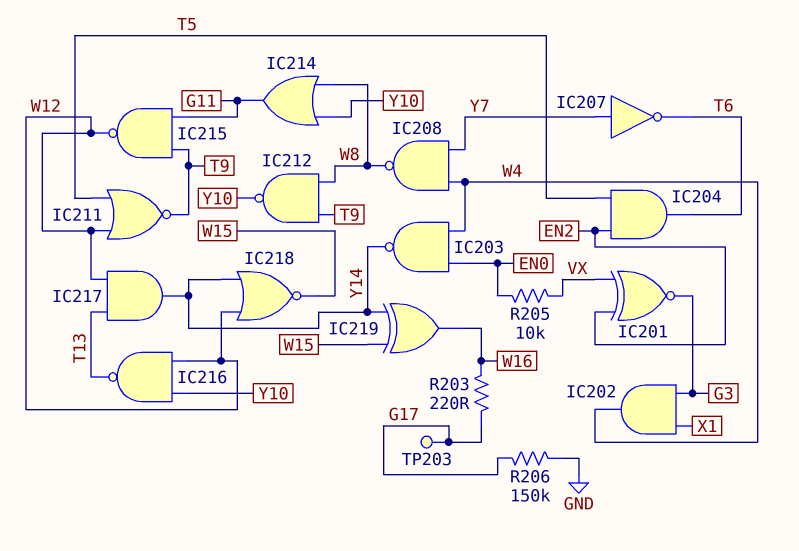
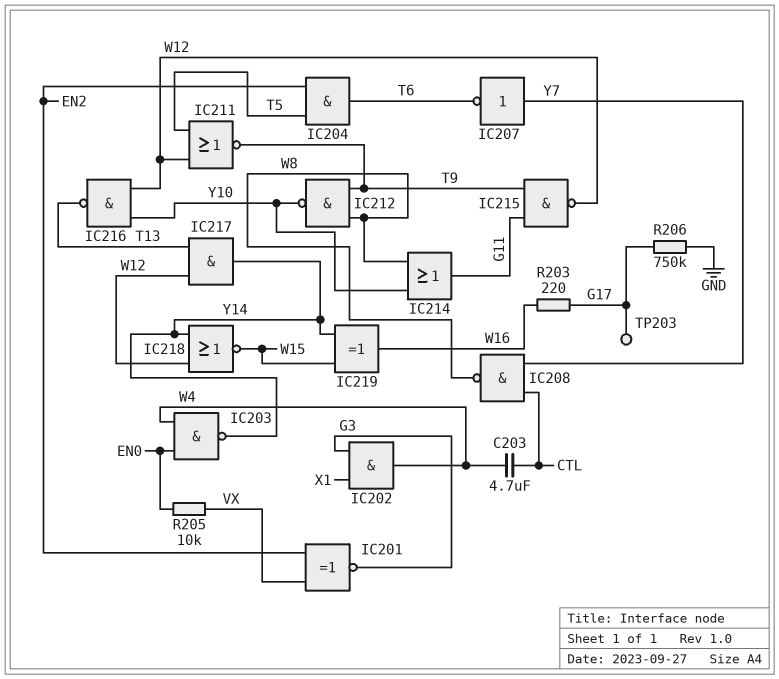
C203: none -> 4.7uF (CTL, W4)
IC208: NAND (in W4, in Y7, out W8) -> NAND (in CTL, in Y7, out W8)
R206: 150k (G17, GND) -> 750k (G17, GND)

